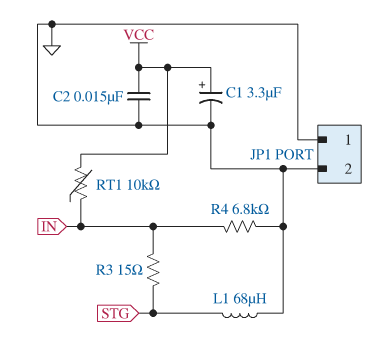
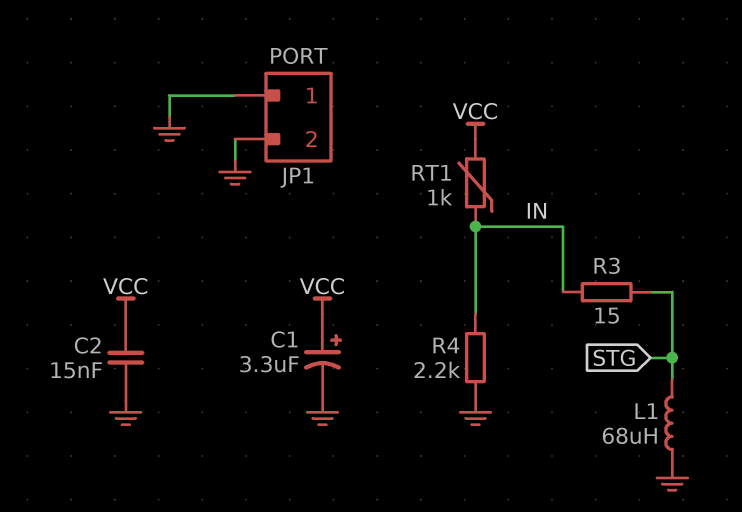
R4: 6.8k (GND, IN) -> 2.2k (GND, IN)
RT1: 10k (IN, VCC) -> 1k (IN, VCC)

